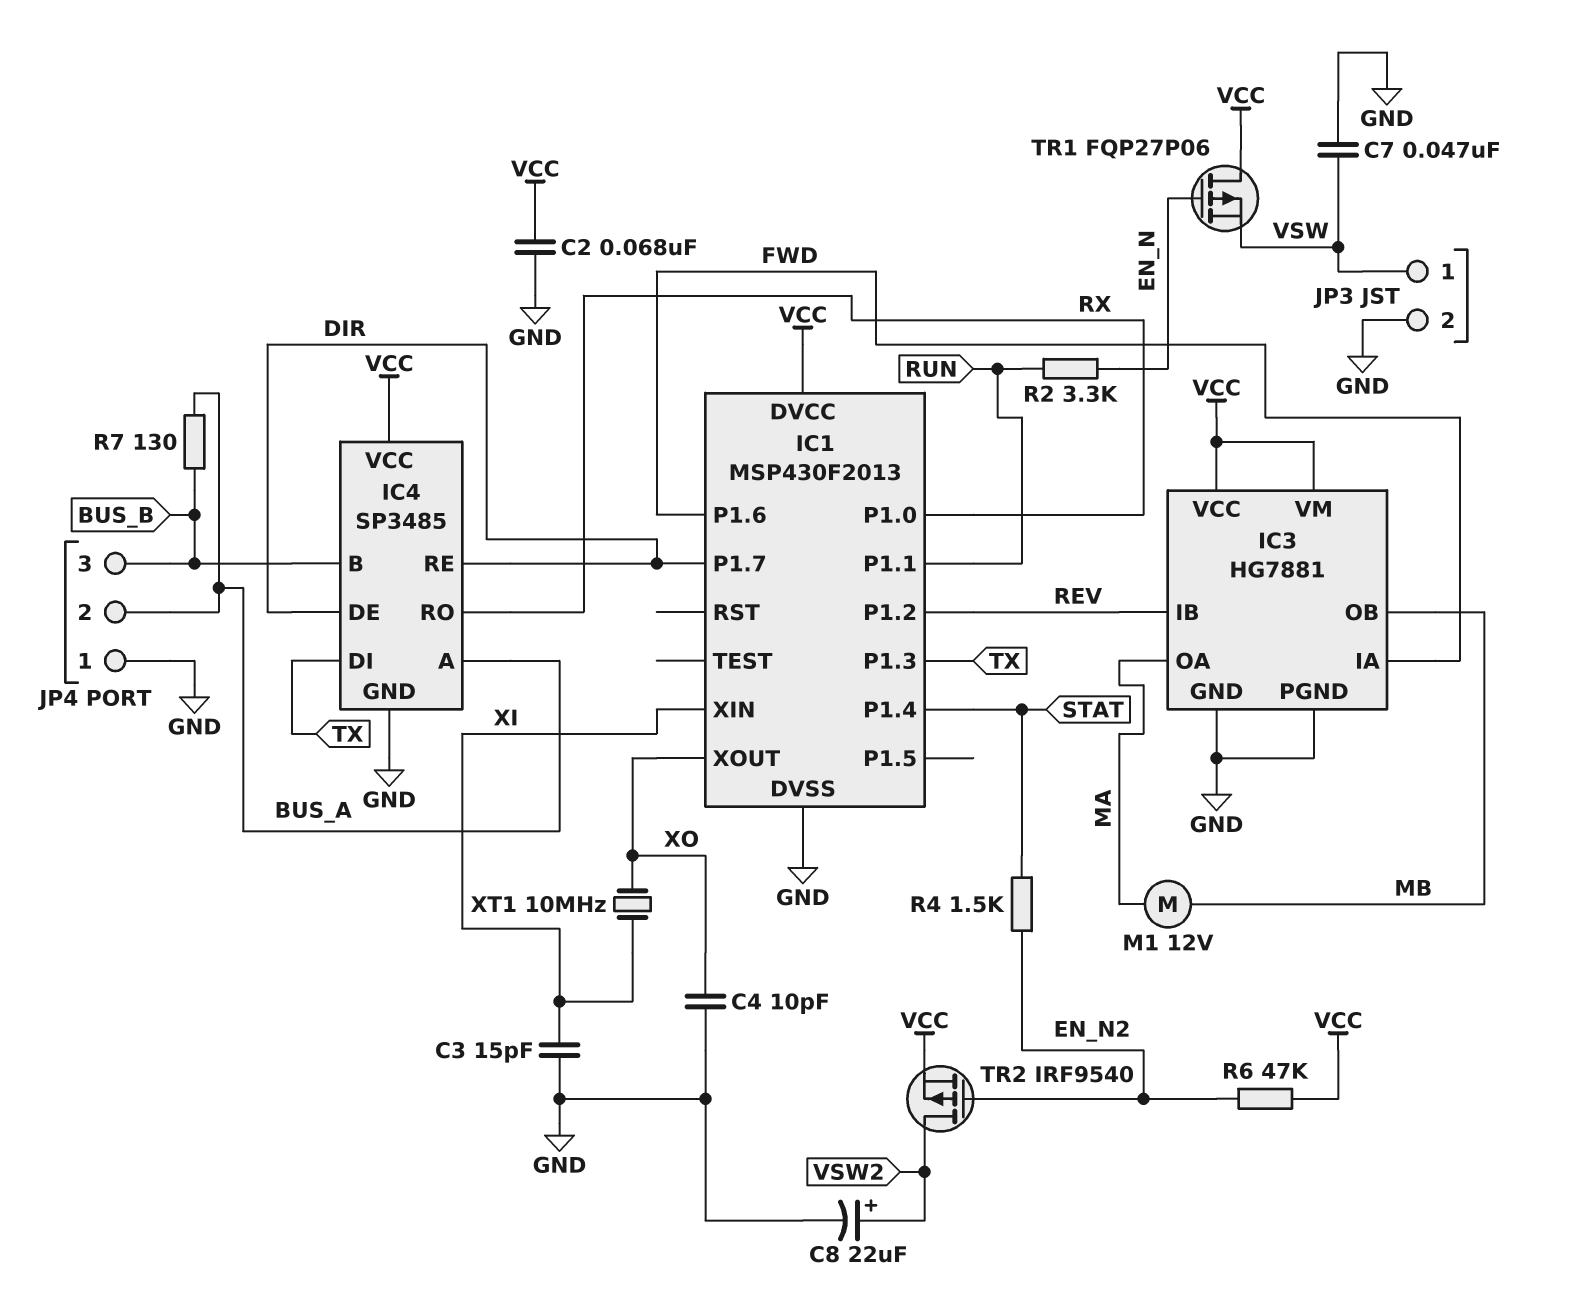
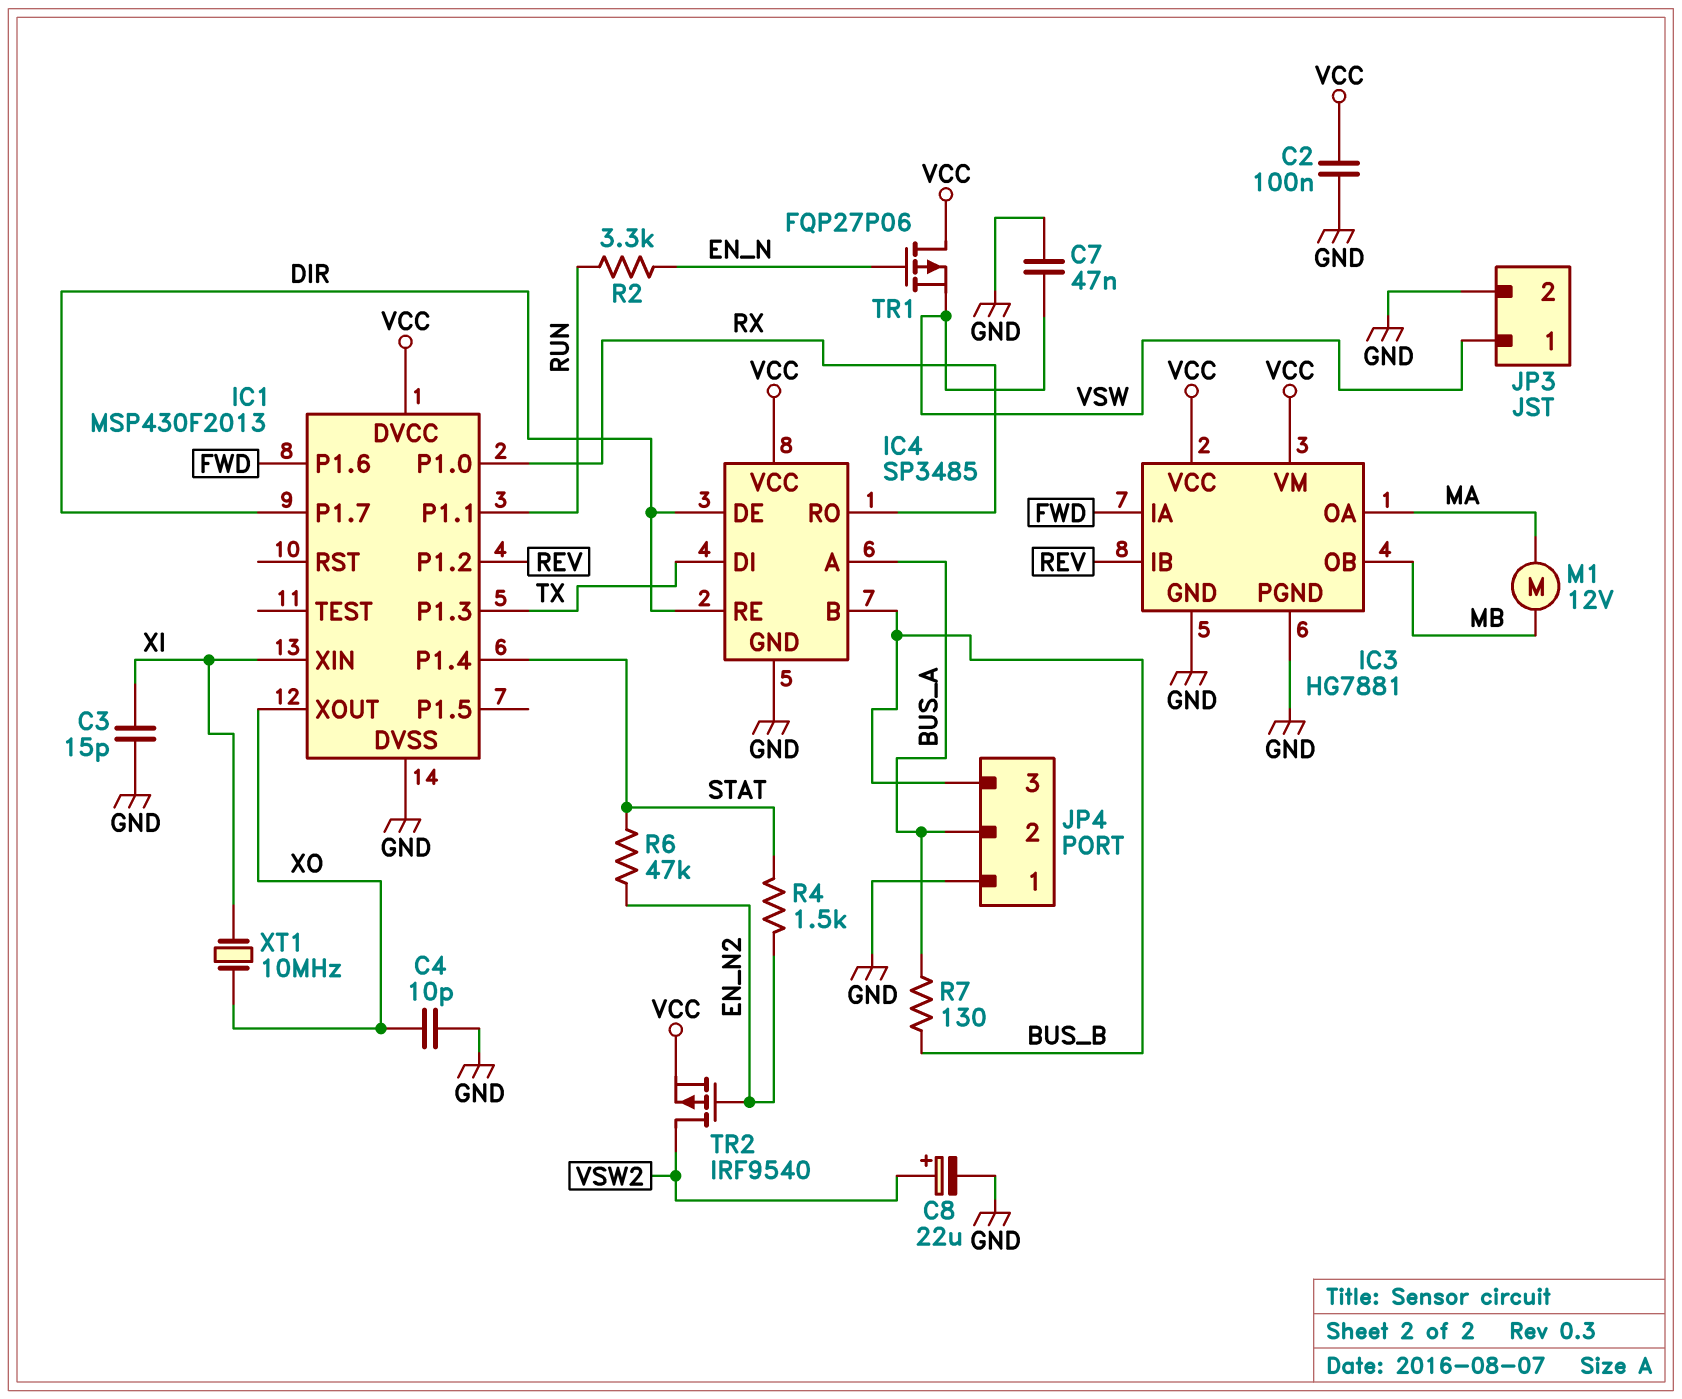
C2: 68nF (GND, VCC) -> 100nF (GND, VCC)
R6: 47k (EN_N2, VCC) -> 47k (EN_N2, STAT)

